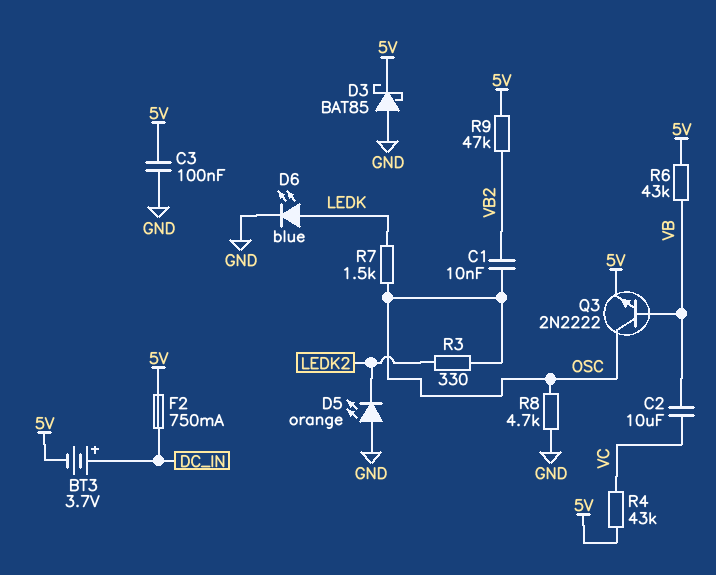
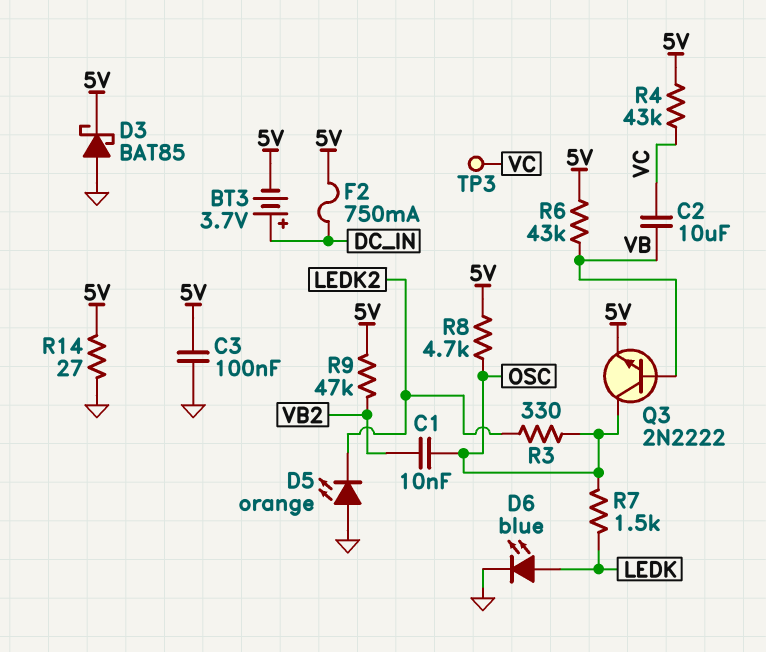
R8: 4.7k (GND, OSC) -> 4.7k (5V, OSC)
R14: none -> 27 (5V, GND)
TP3: none -> test point (VC)

